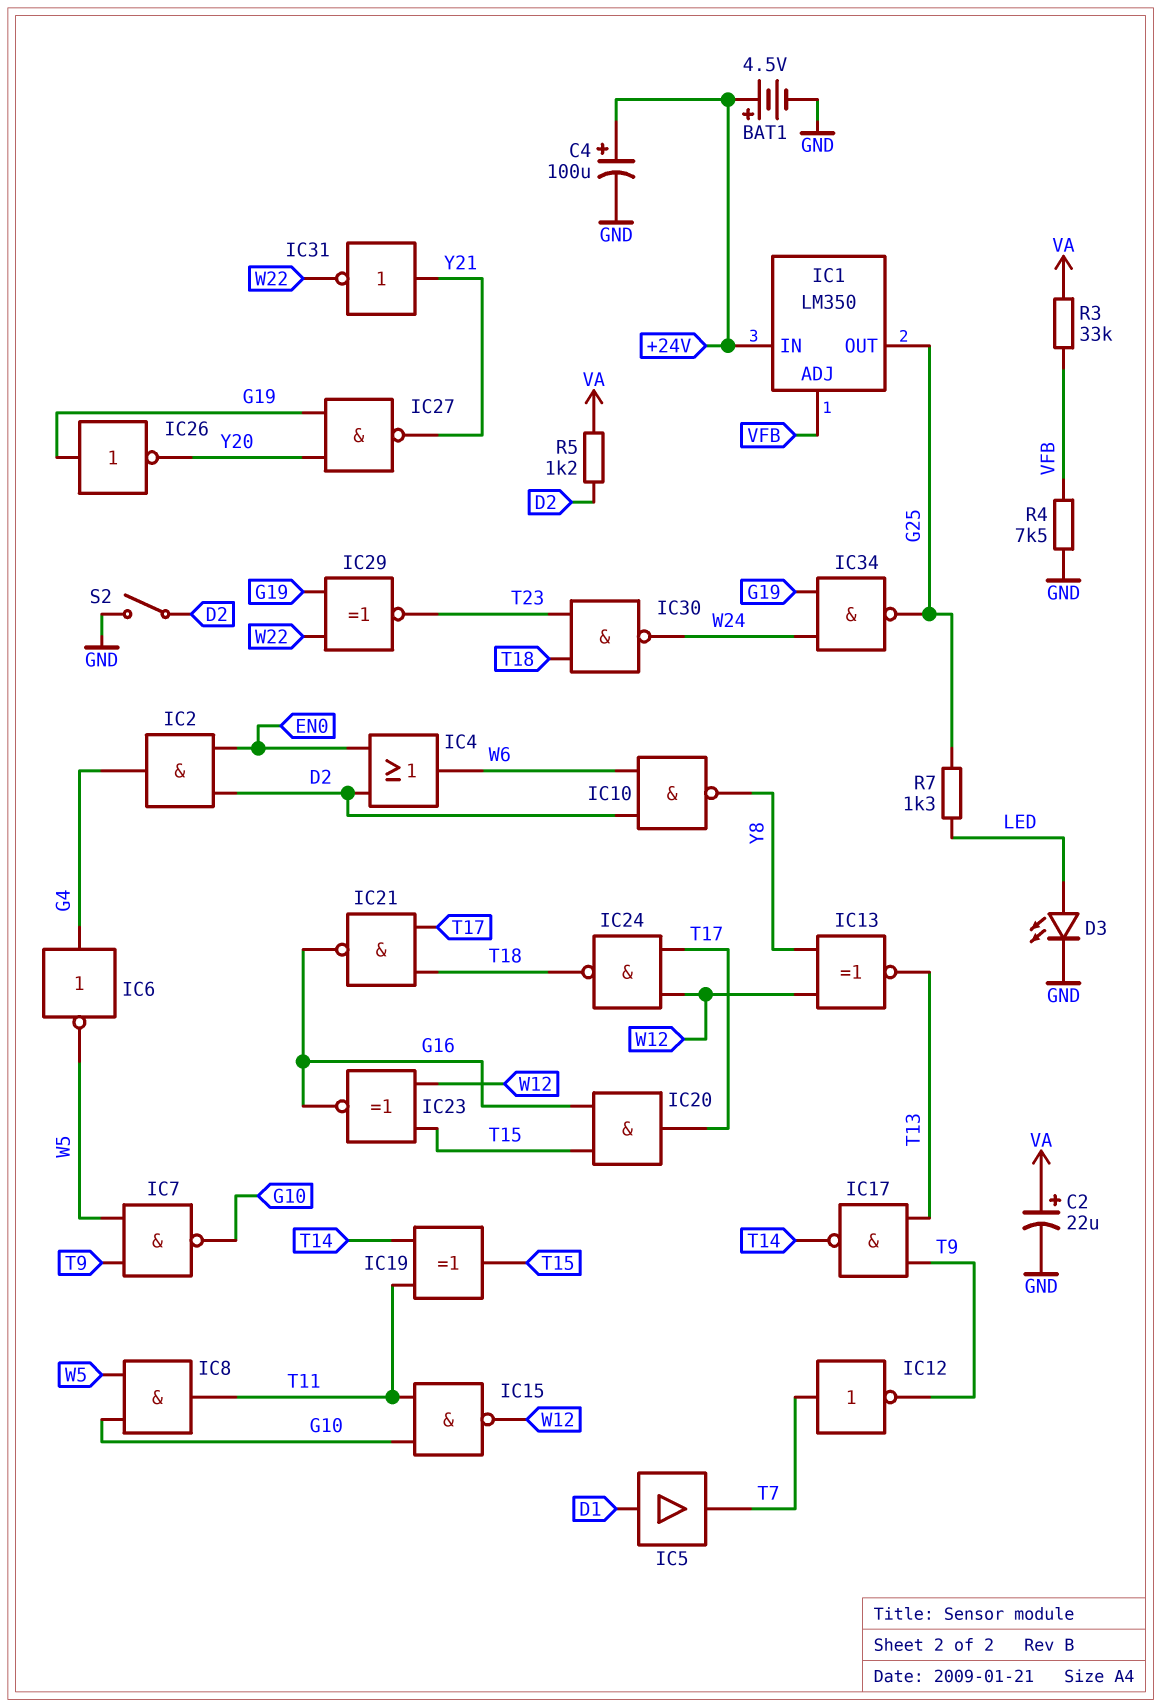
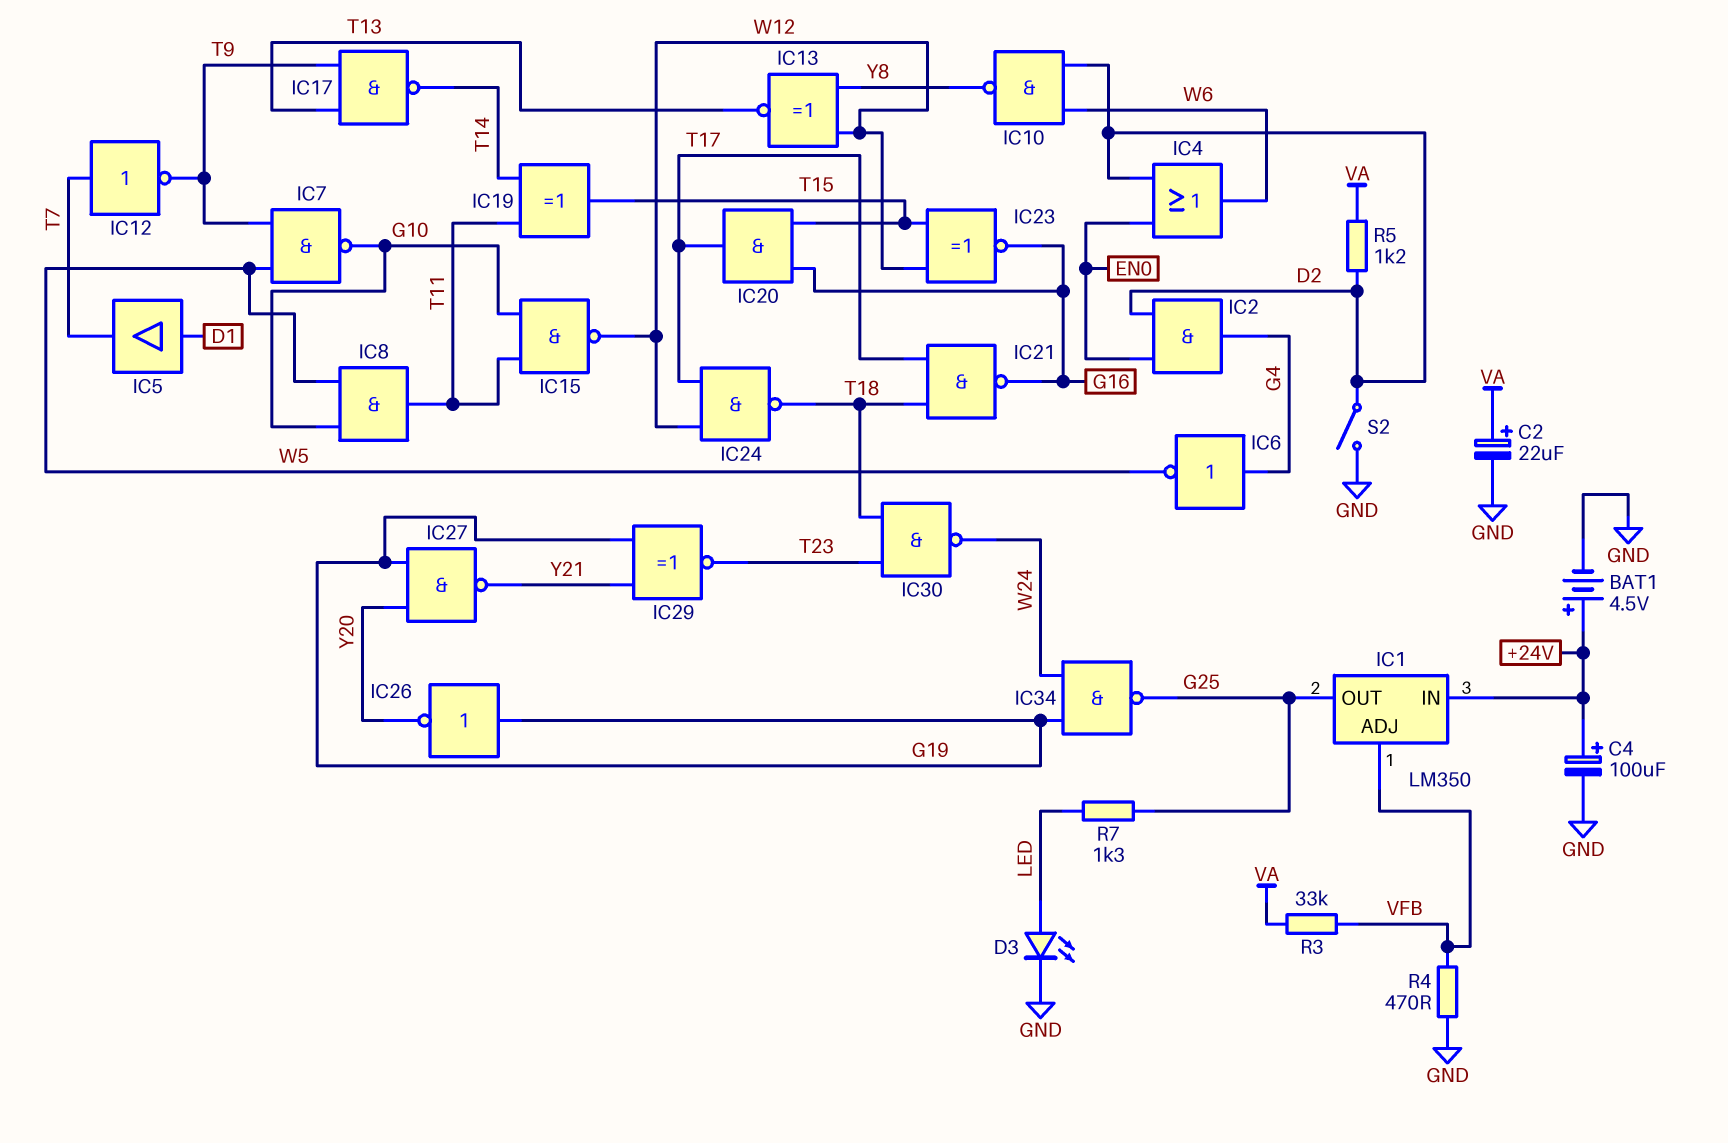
IC29: XNOR (in G19, in W22, out T23) -> XNOR (in G19, in Y21, out T23)
IC31: NOT (in Y21, out W22) -> none
R4: 7.5k (GND, VFB) -> 470 (GND, VFB)

